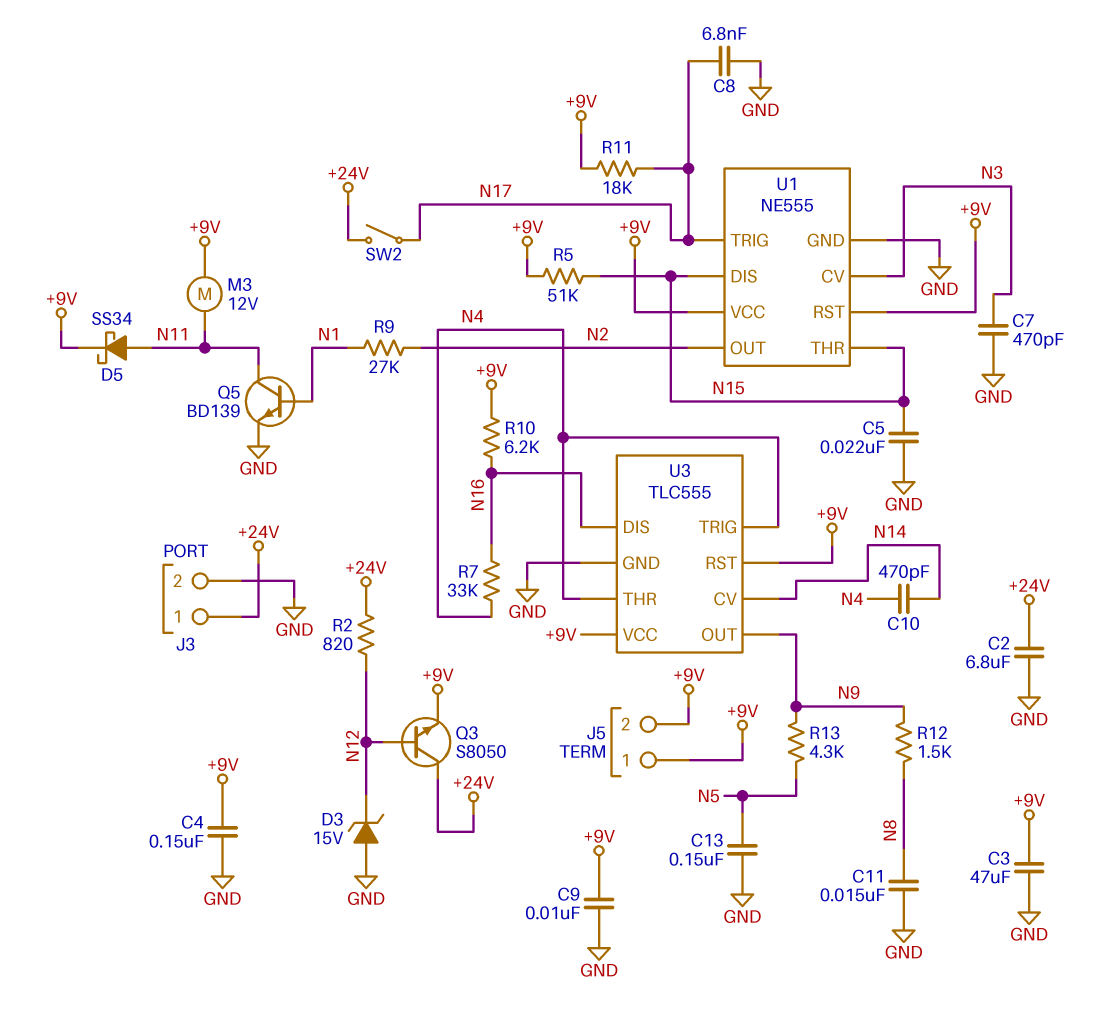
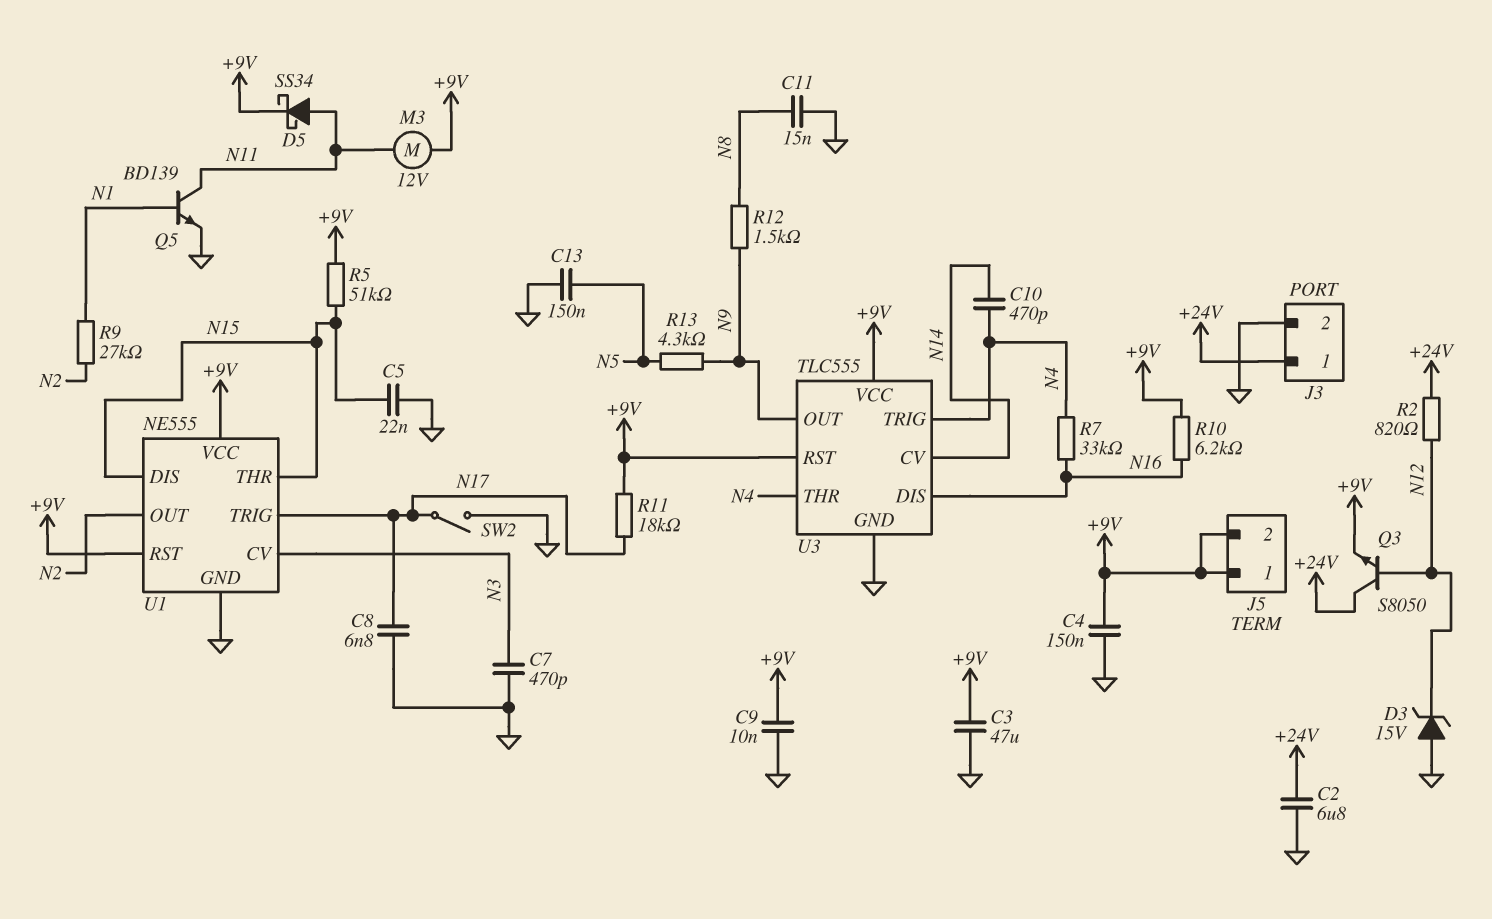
SW2: switch (+24V, N17) -> switch (GND, N17)

